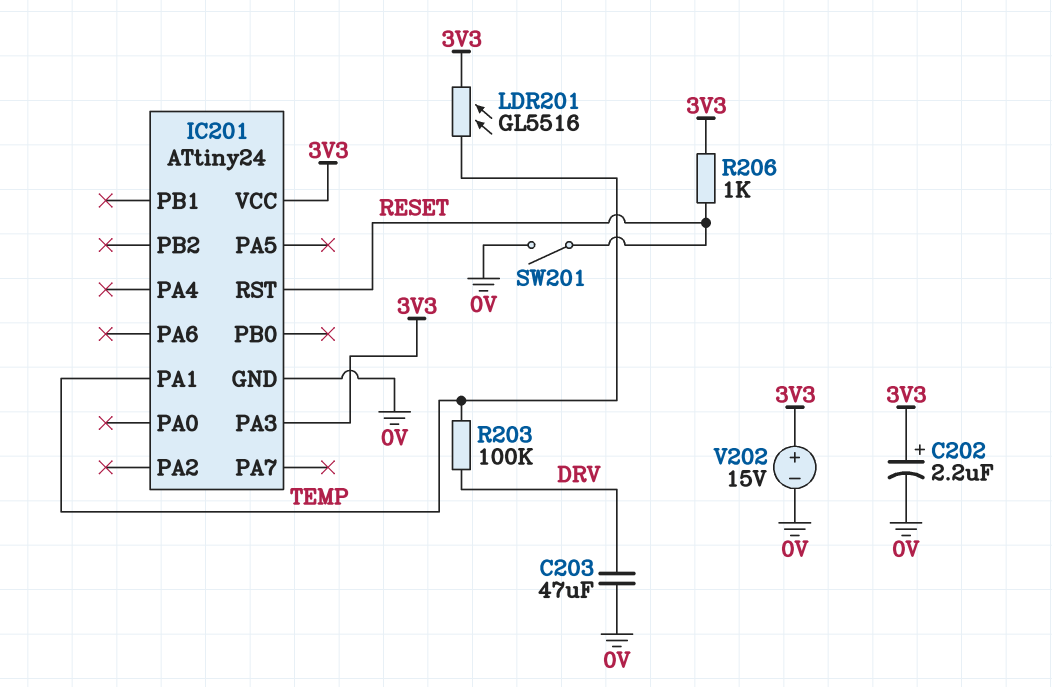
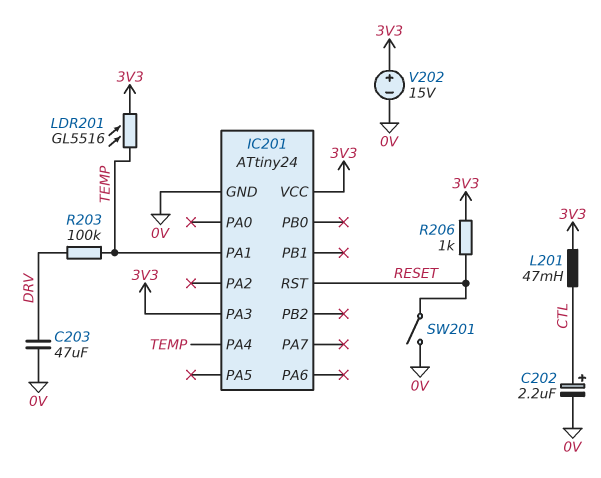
C202: 2.2uF (plus 3V3, minus 0V) -> 2.2uF (plus CTL, minus 0V)
IC201 pin PA4: none -> TEMP
L201: none -> 47mH (3V3, CTL)

